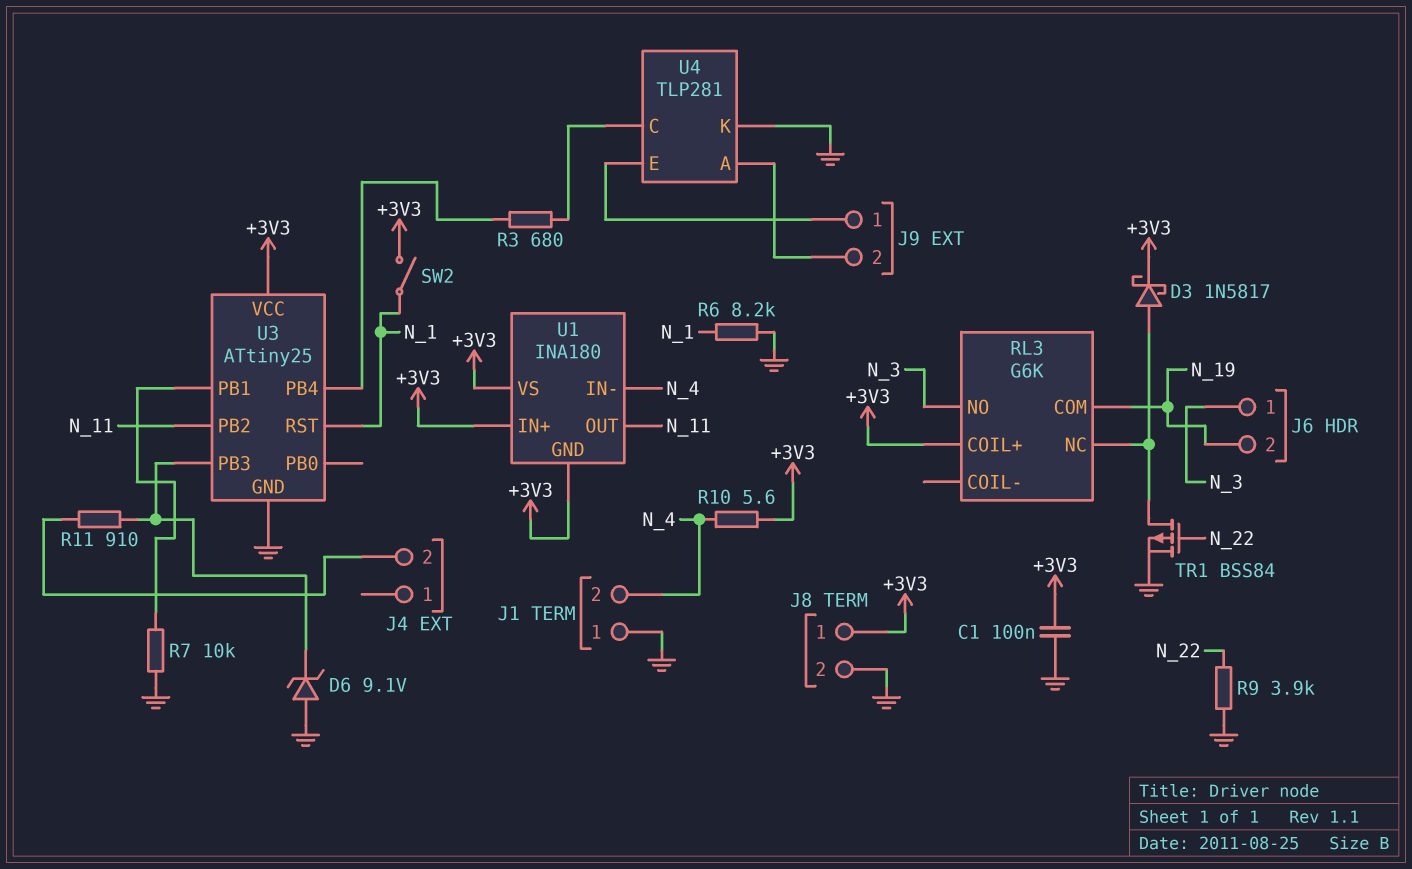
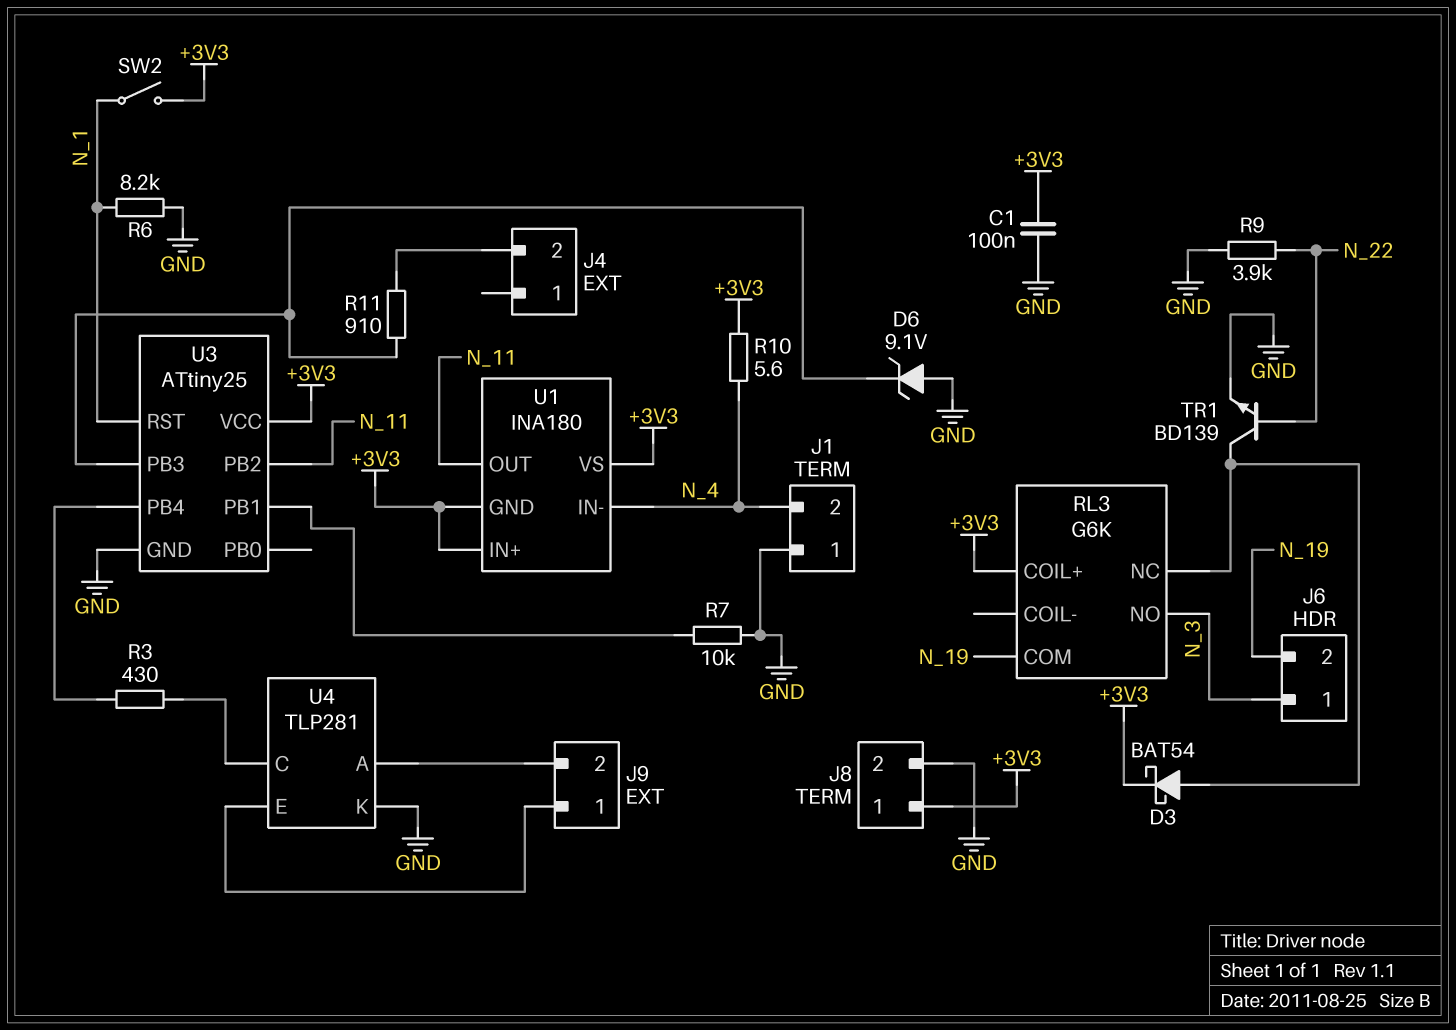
D3: schottky 1N5817 (A RL3/NC, K +3V3) -> schottky BAT54 (A RL3/NC, K +3V3)
R3: 680 (U3/PB4, U4/C) -> 430 (U3/PB4, U4/C)
TR1: PMOS BSS84 (G N_22, D RL3/NC, S GND) -> NPN BD139 (B N_22, C RL3/NC, E GND)

